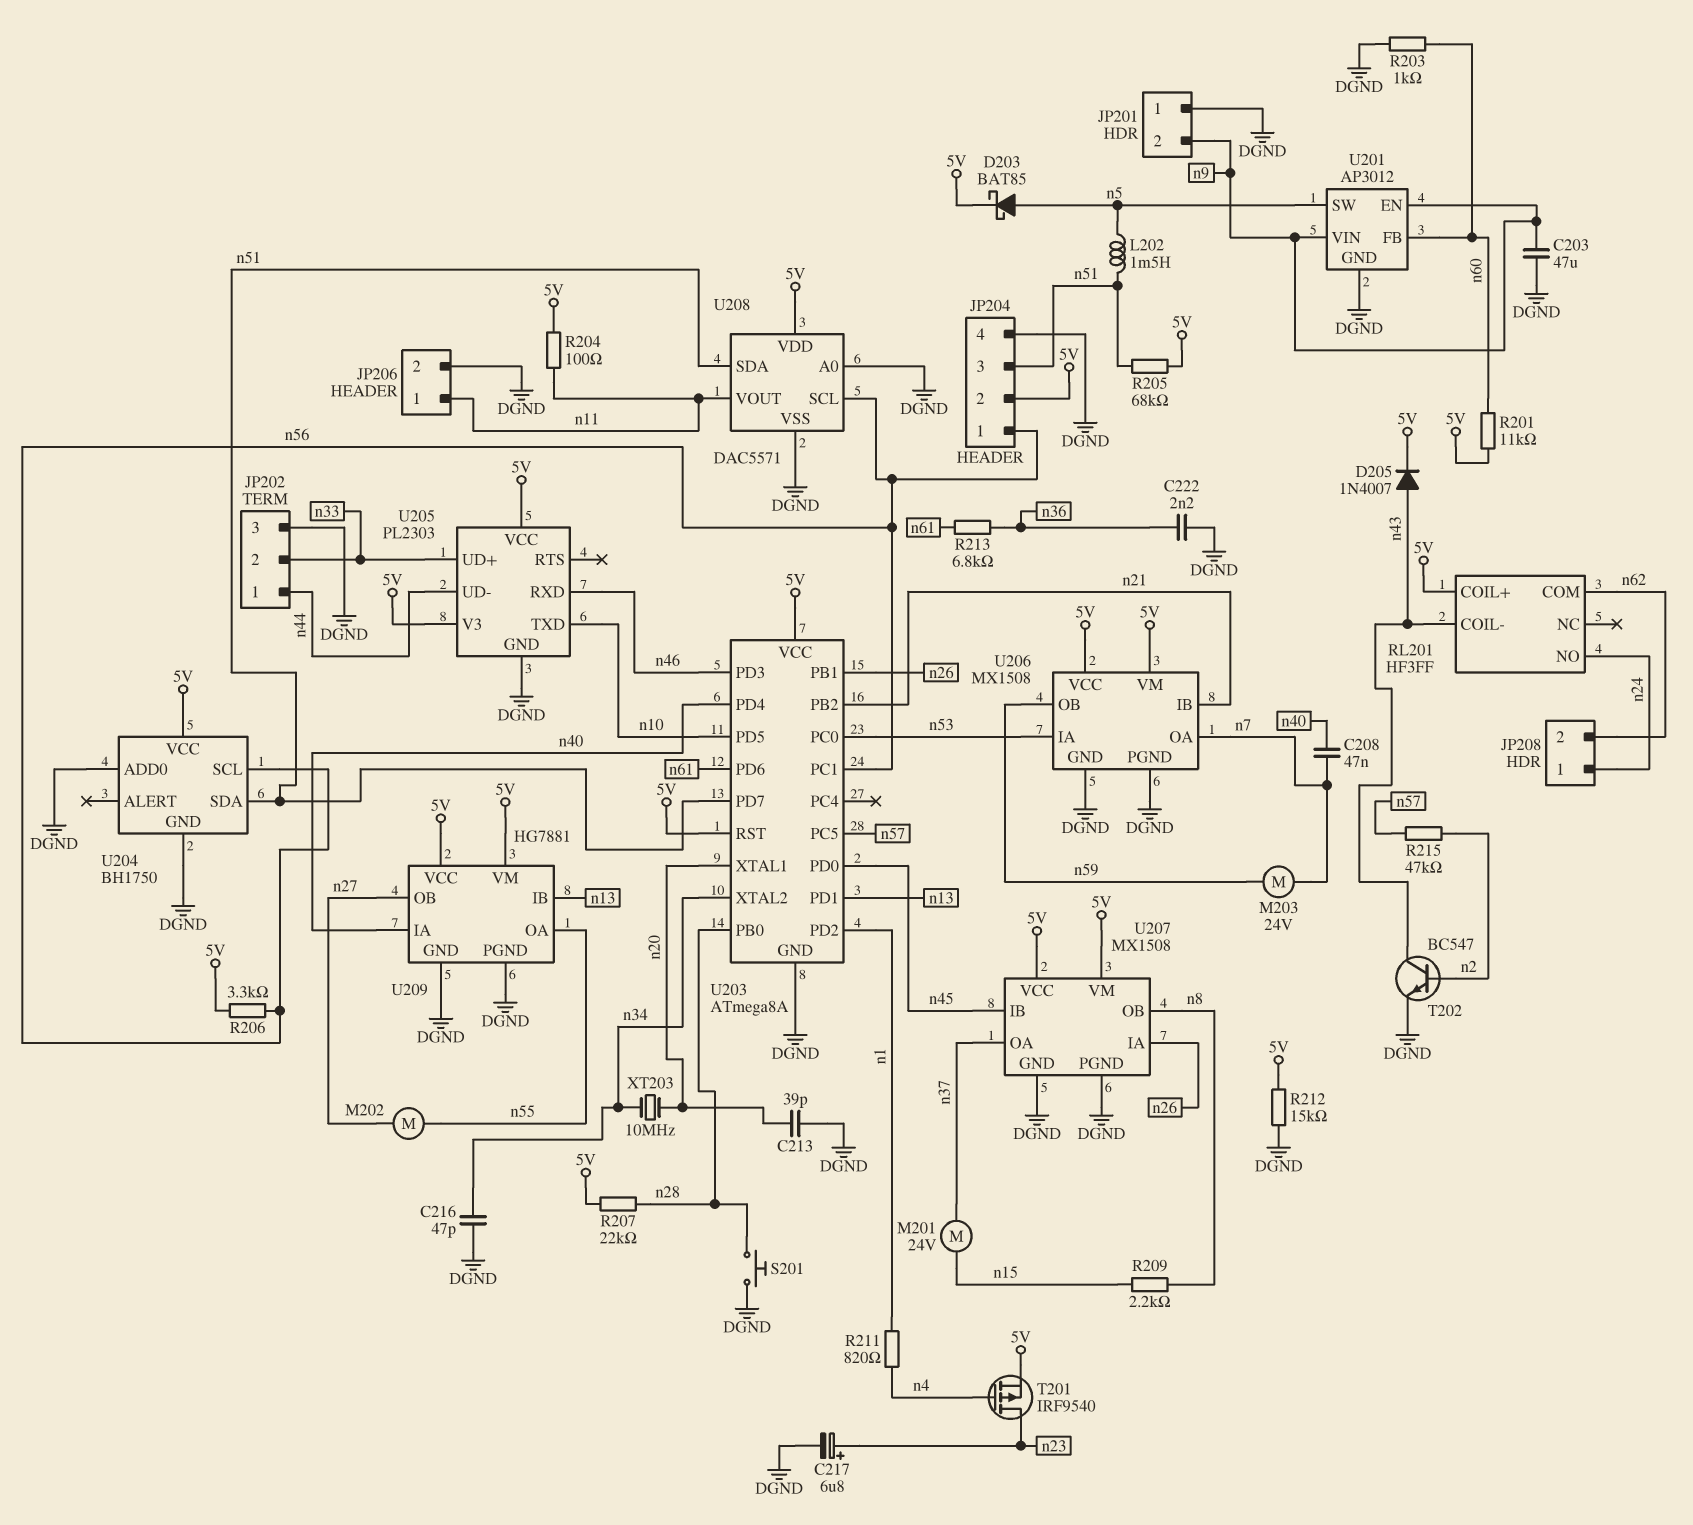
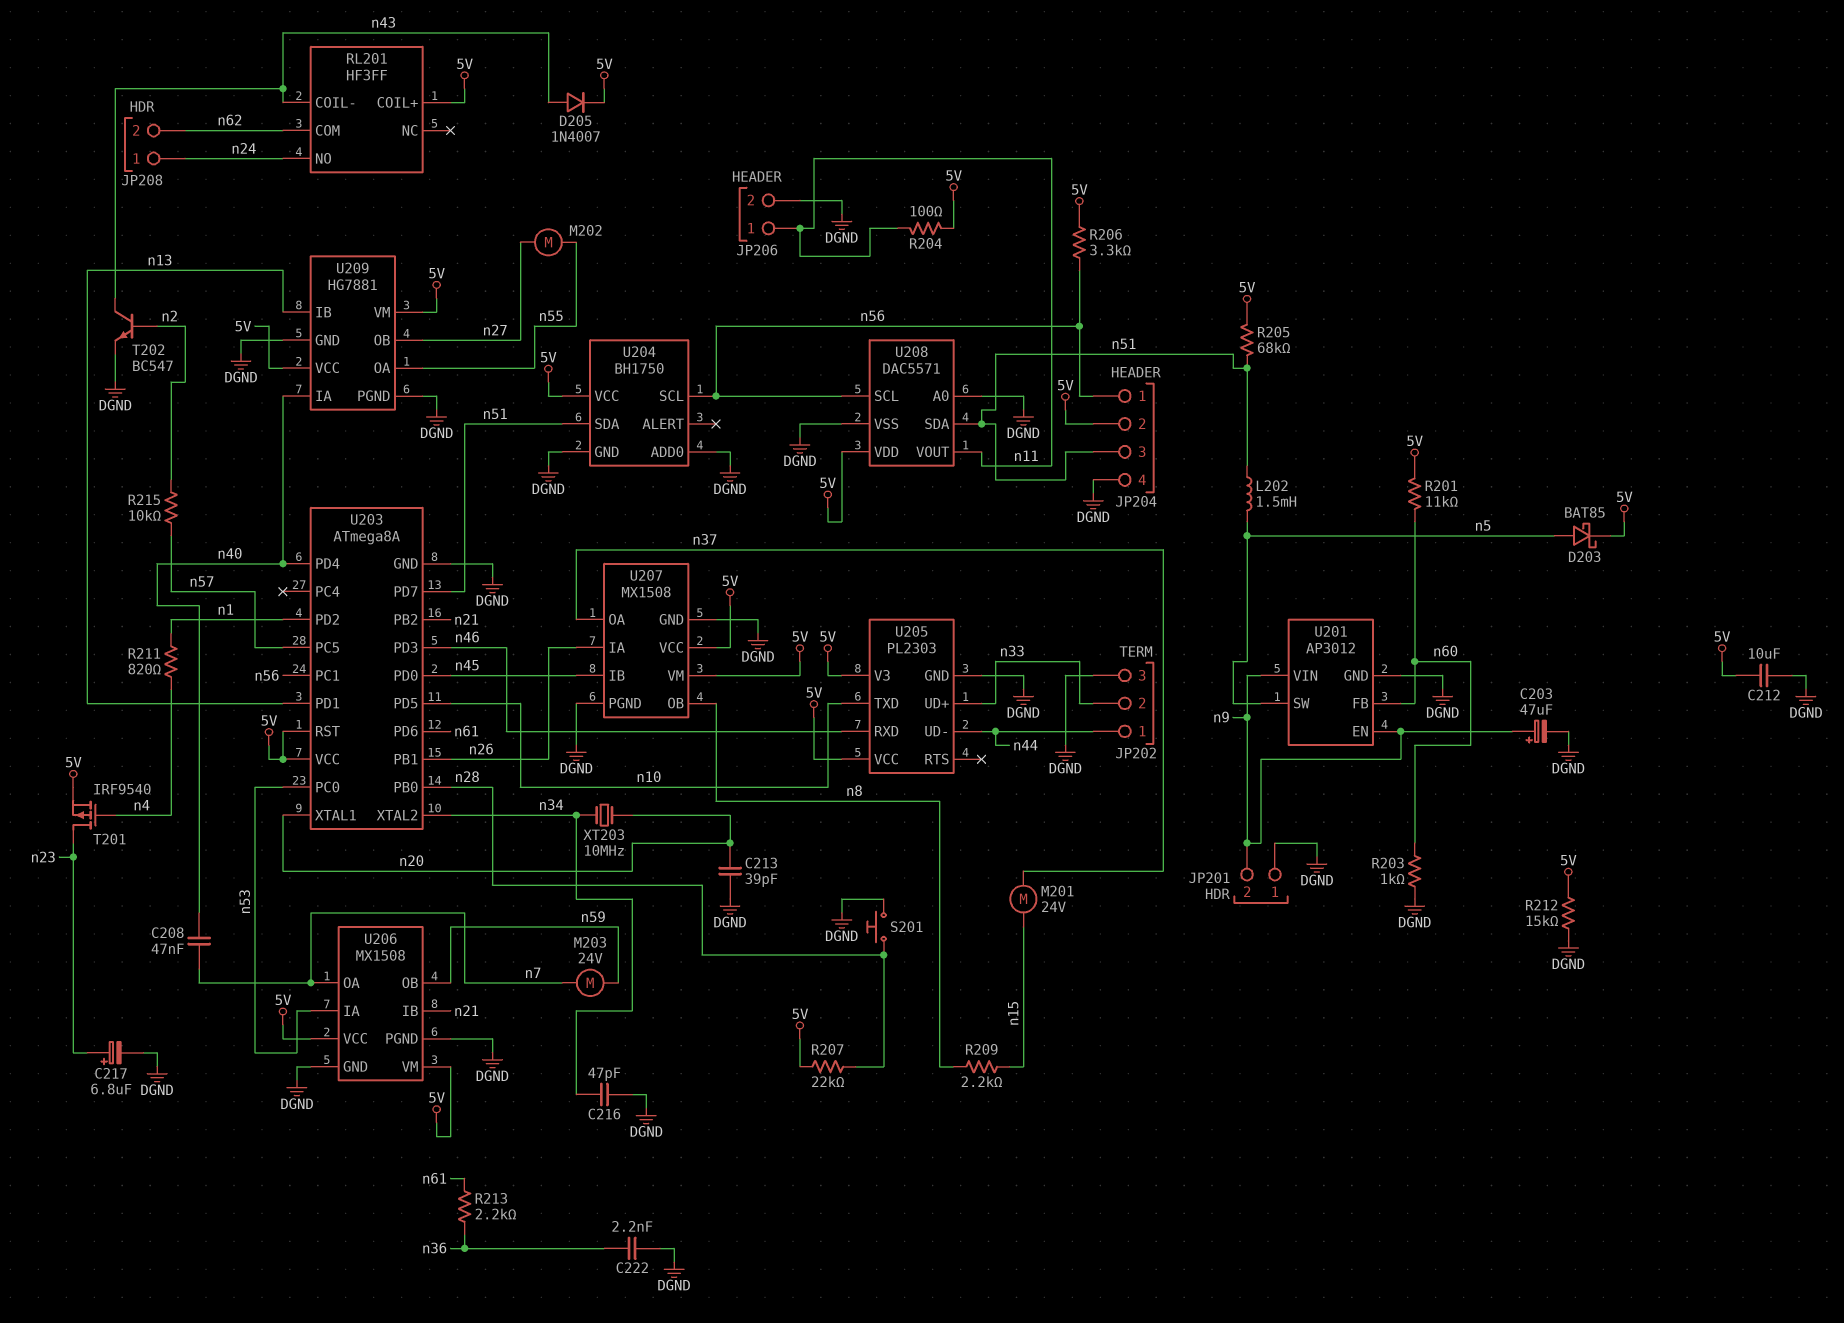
C203: 47uF (DGND, n9) -> 47uF (plus n9, minus DGND)
C212: none -> 10uF (5V, DGND)
R213: 6.8k (n36, n61) -> 2.2k (n36, n61)
R215: 47k (n2, n57) -> 10k (n2, n57)

